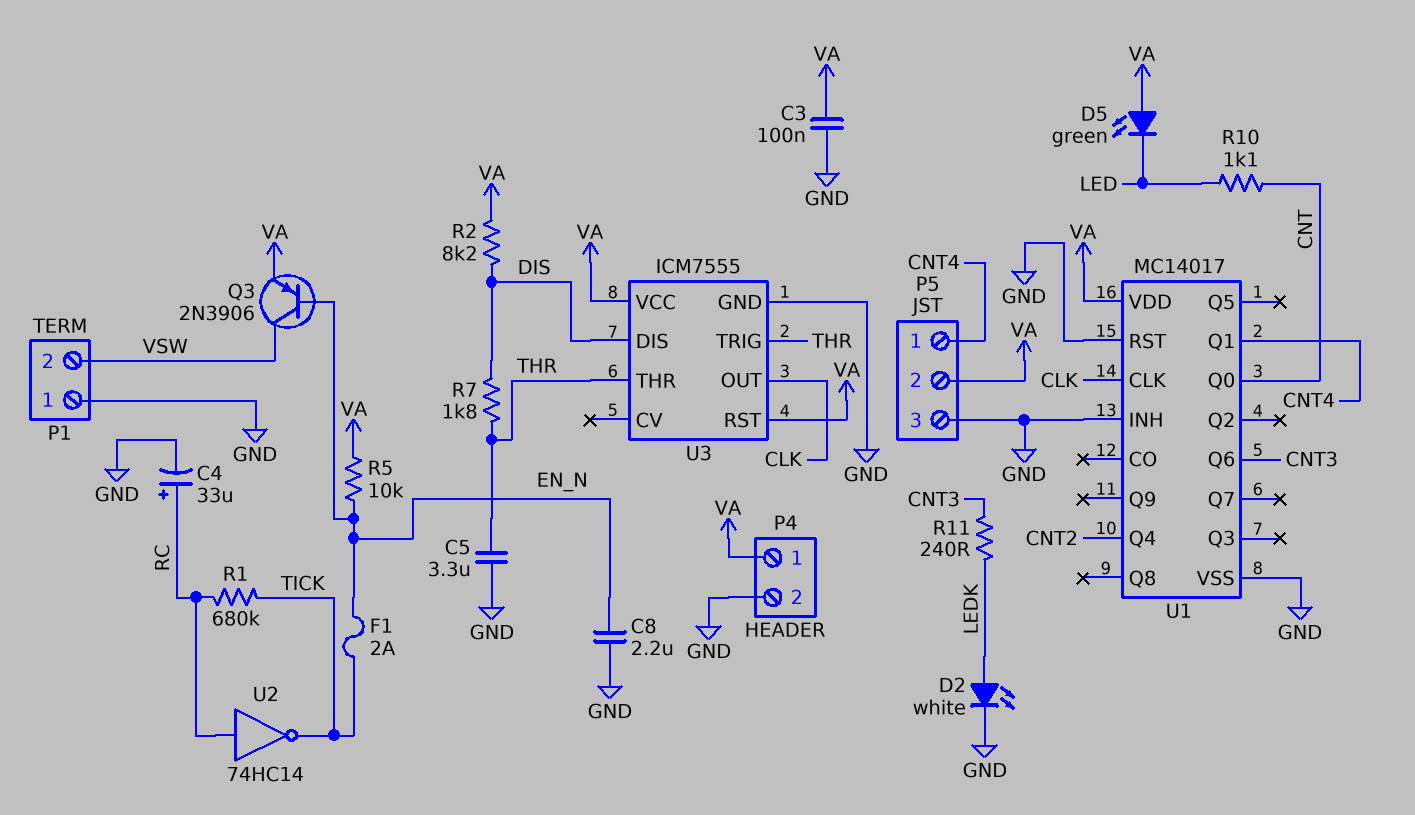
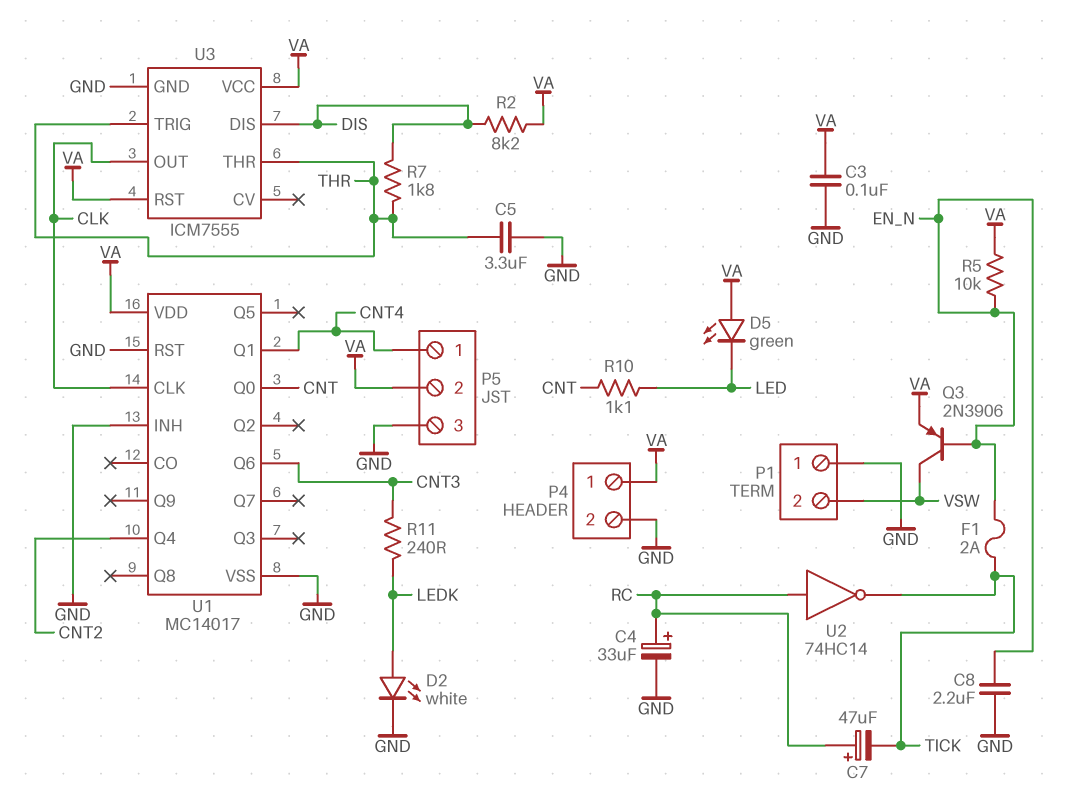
C7: none -> 47uF (plus RC, minus TICK)
R1: 680k (RC, TICK) -> none

